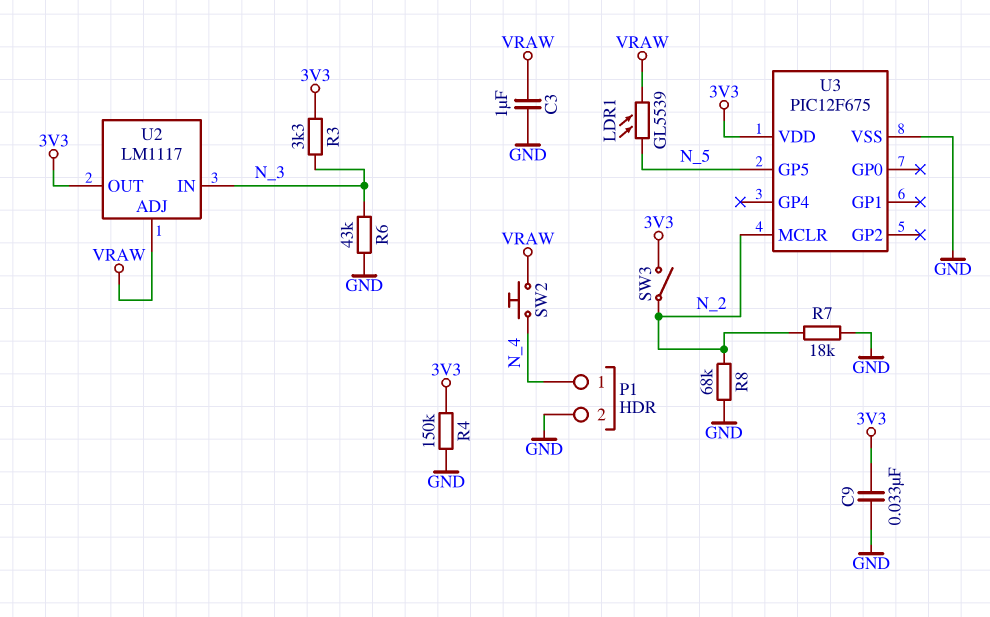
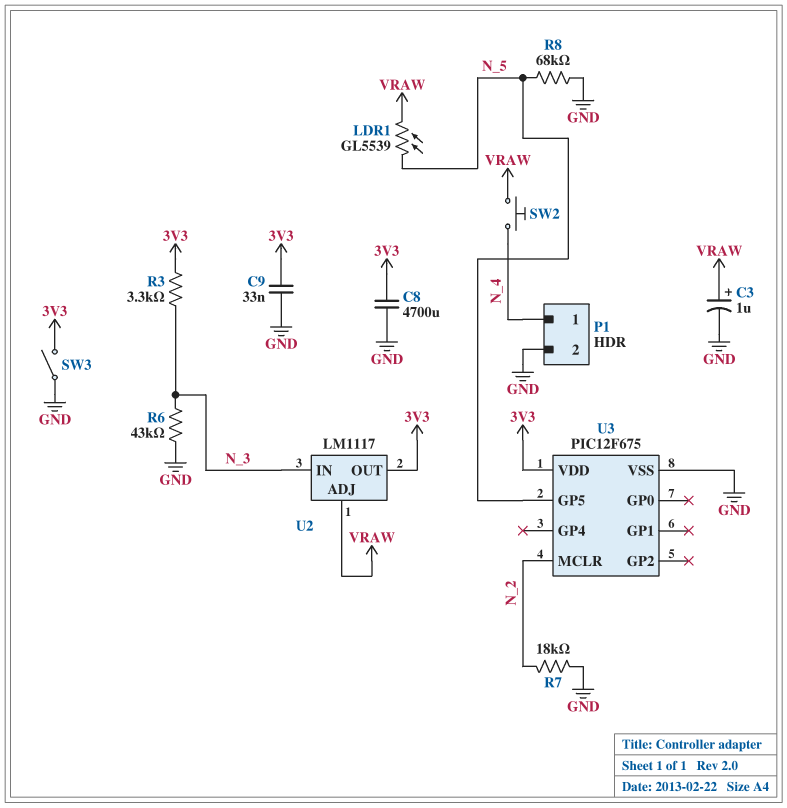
C3: 1uF (GND, VRAW) -> 1uF (plus VRAW, minus GND)
C8: none -> 4700uF (3V3, GND)
R4: 150k (3V3, GND) -> none
R8: 68k (GND, N_2) -> 68k (GND, N_5)
SW3: switch (3V3, N_2) -> switch (3V3, GND)

